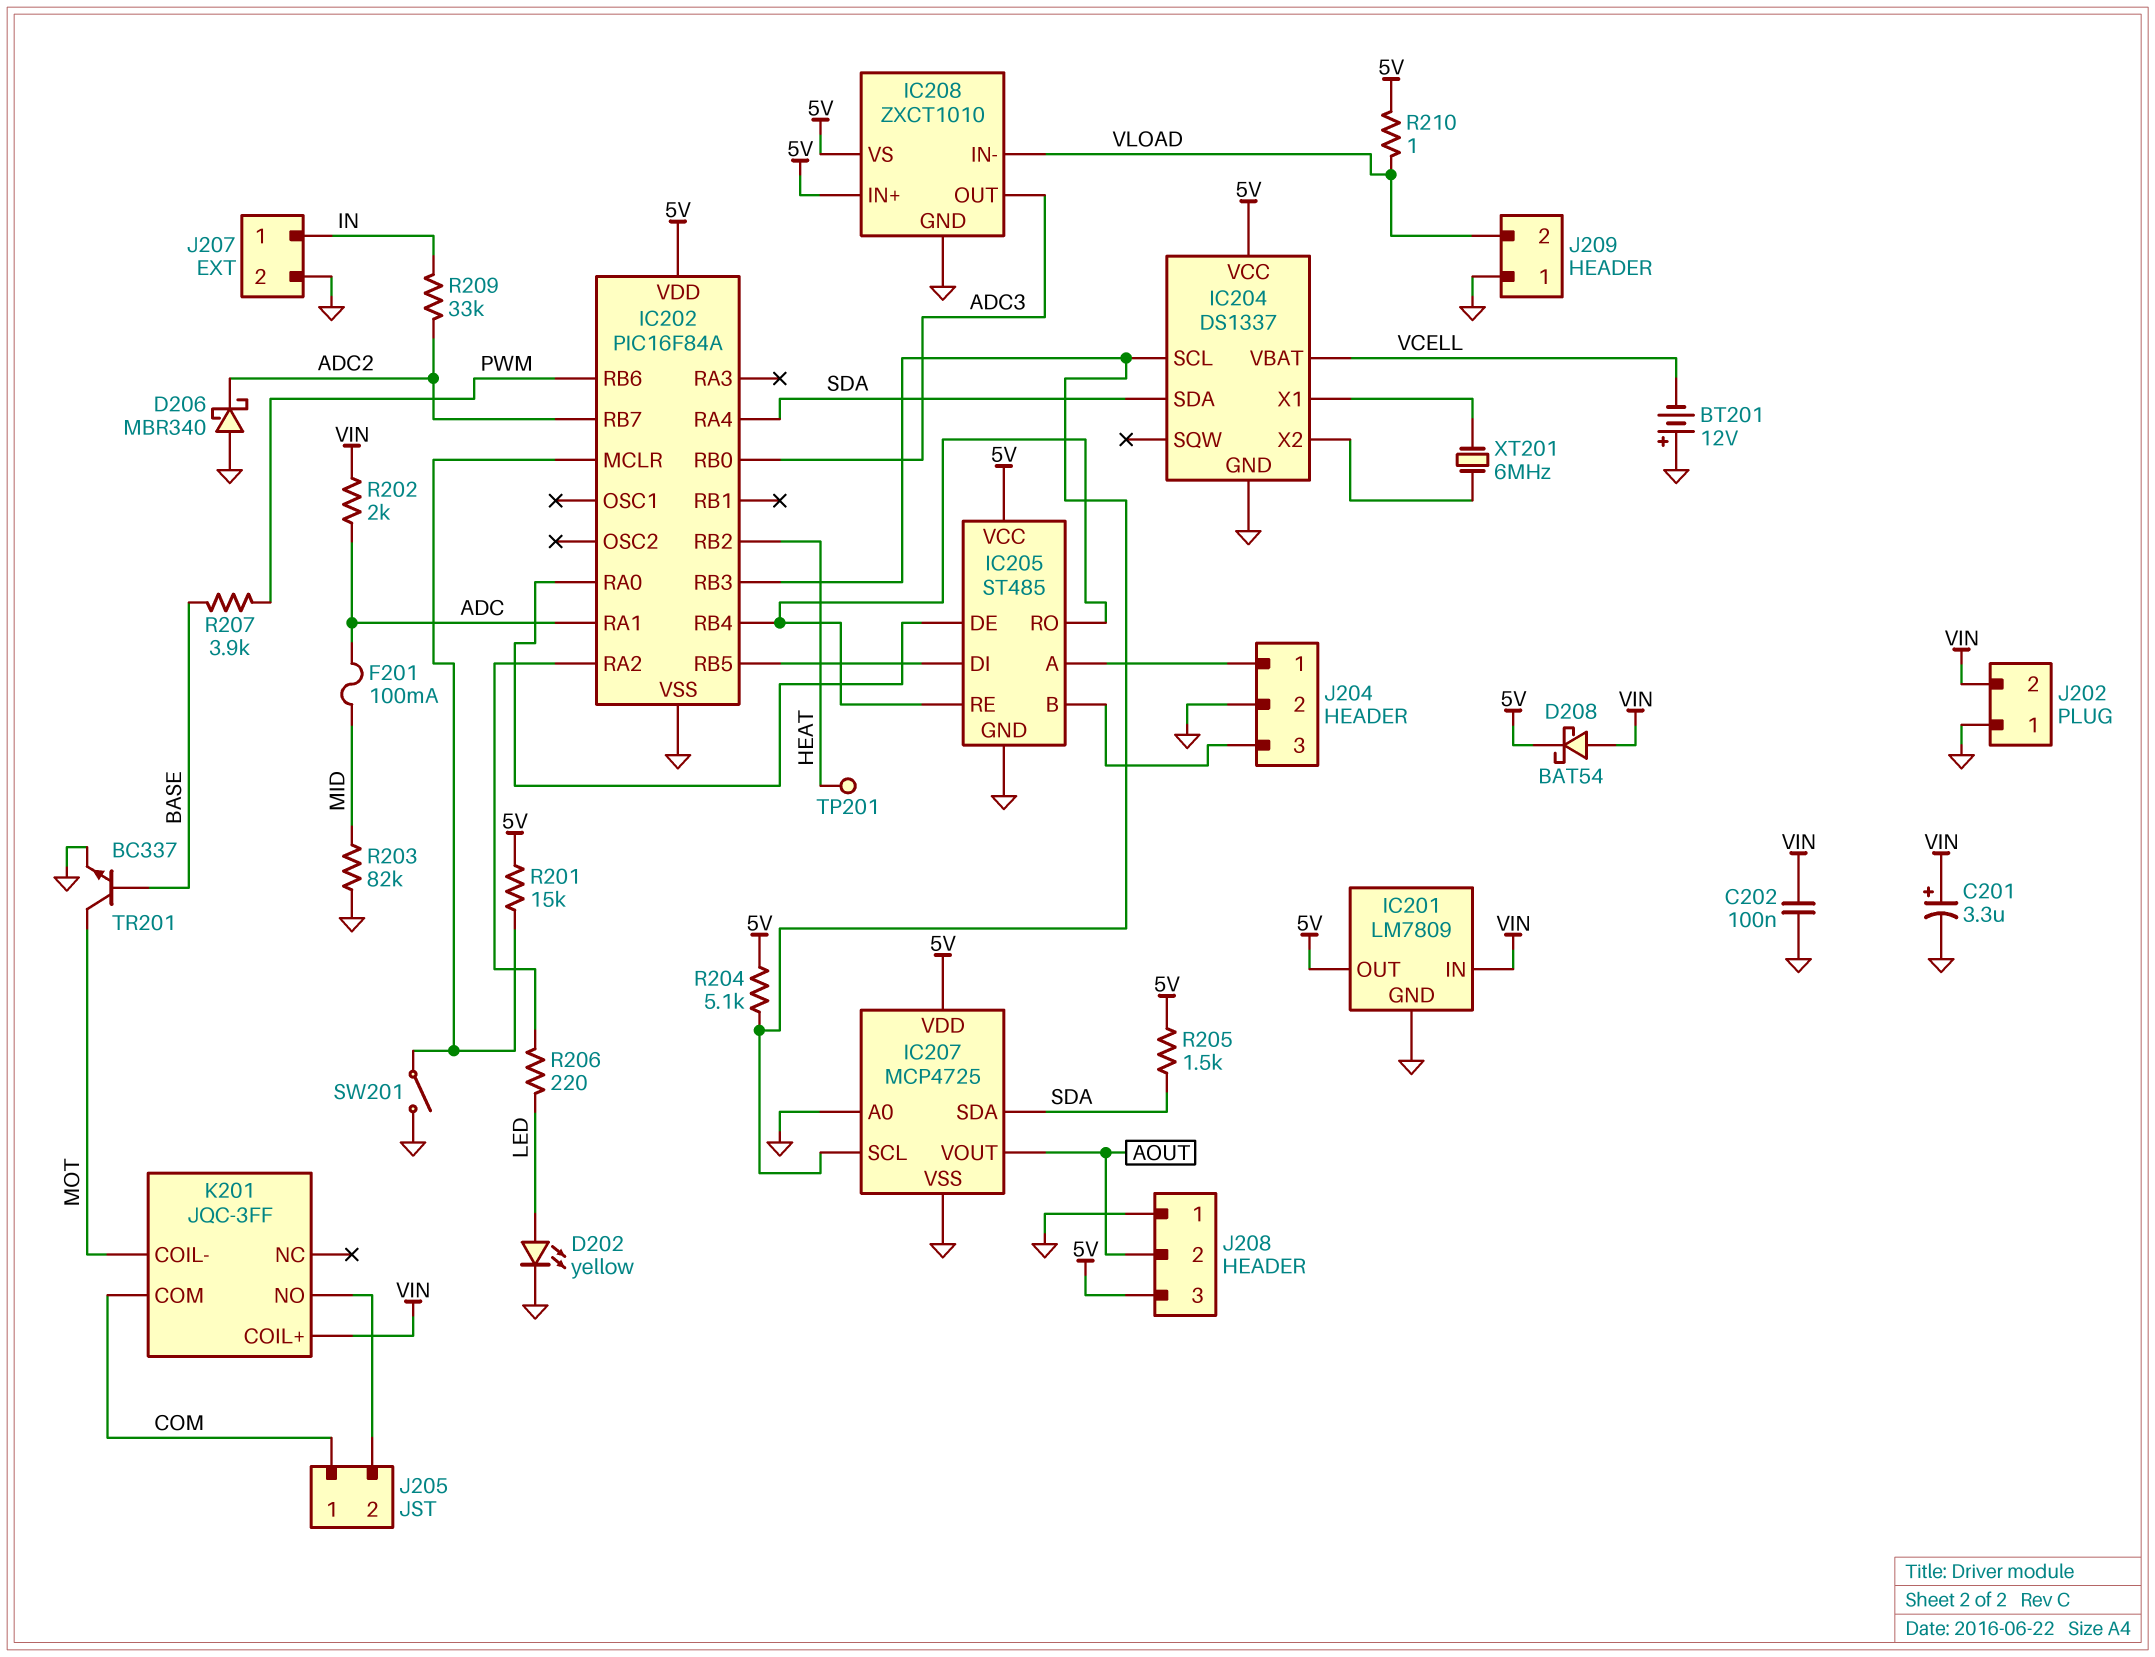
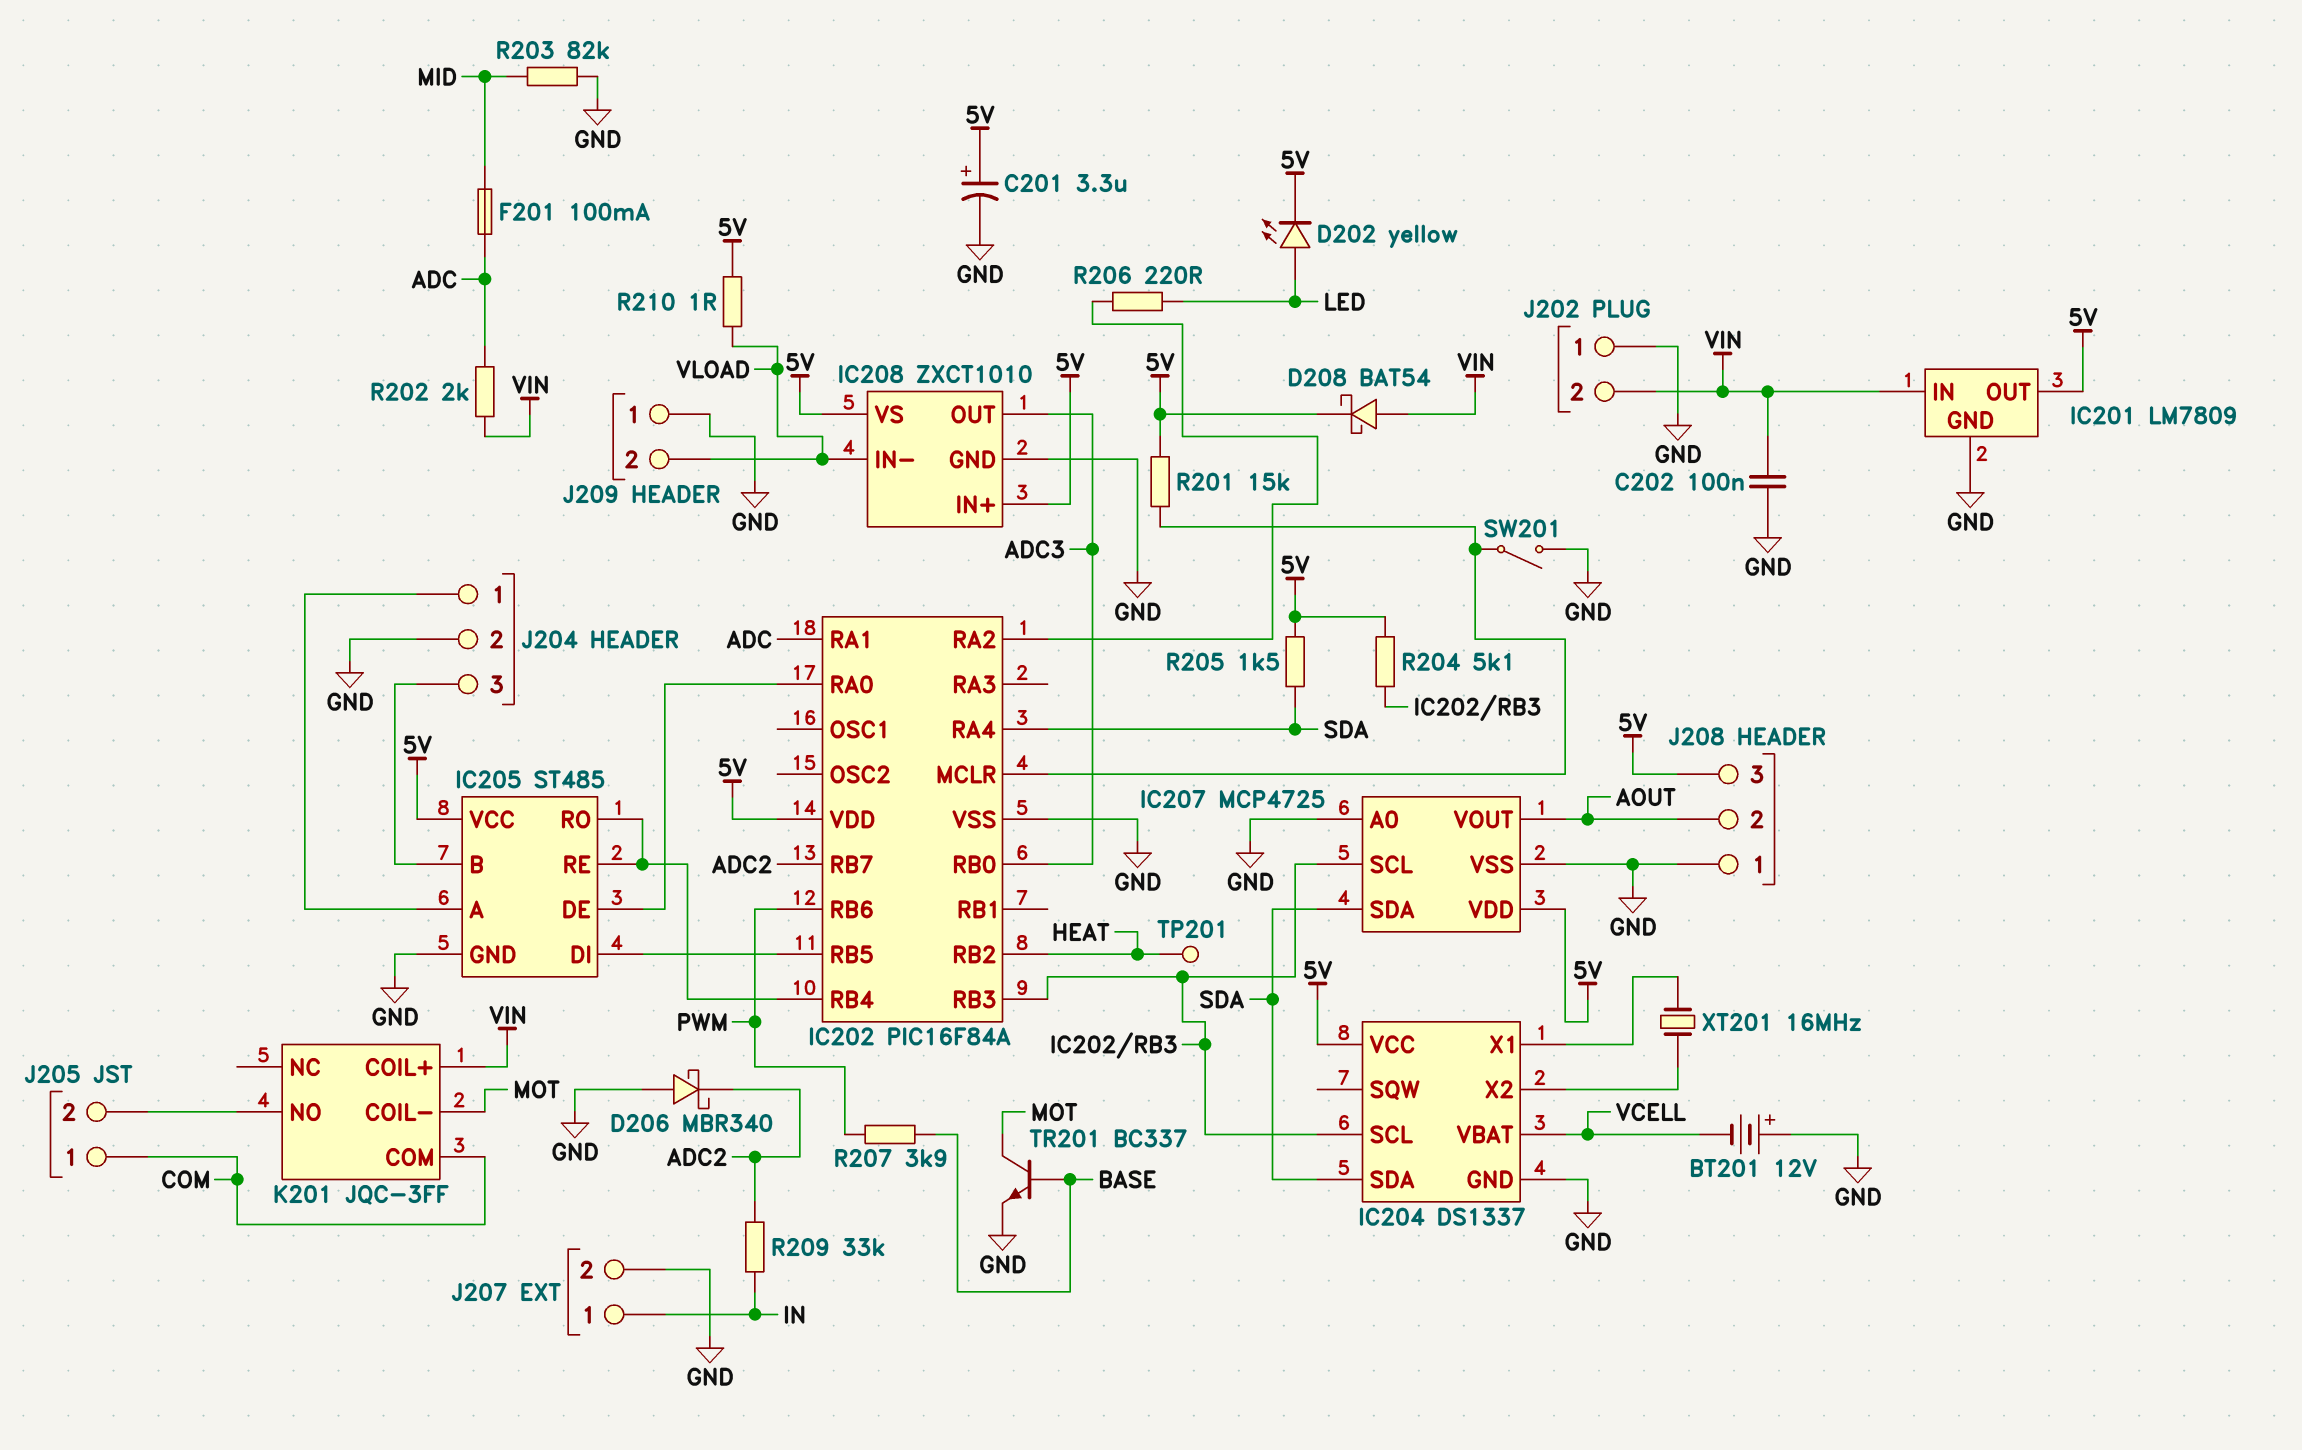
C201: 3.3uF (plus VIN, minus GND) -> 3.3uF (plus 5V, minus GND)
D202: LED yellow (A LED, K GND) -> LED yellow (A LED, K 5V)
XT201: 6MHz (IC204/X1, IC204/X2) -> 16MHz (IC204/X1, IC204/X2)

